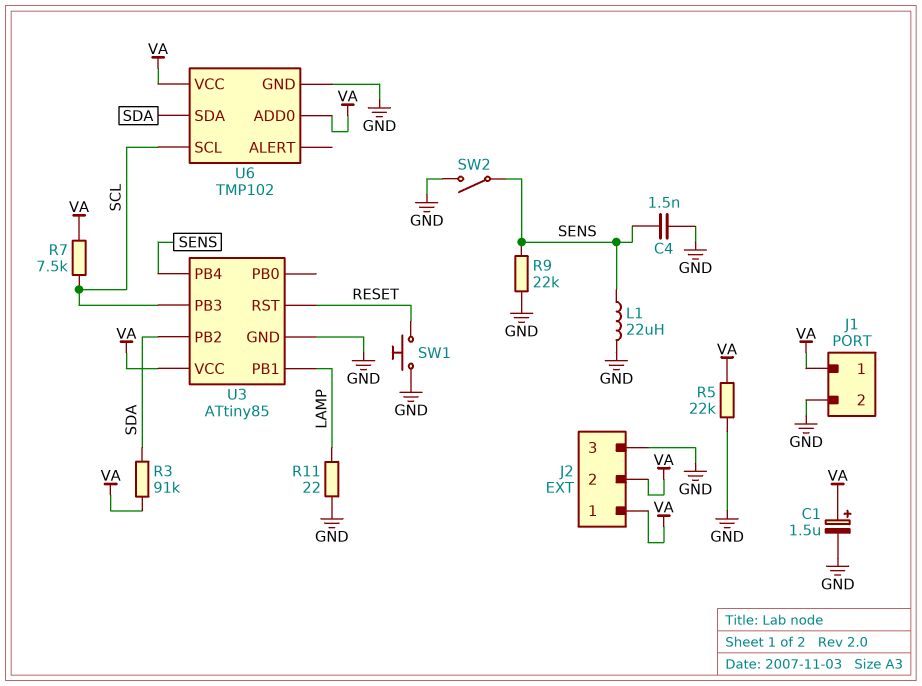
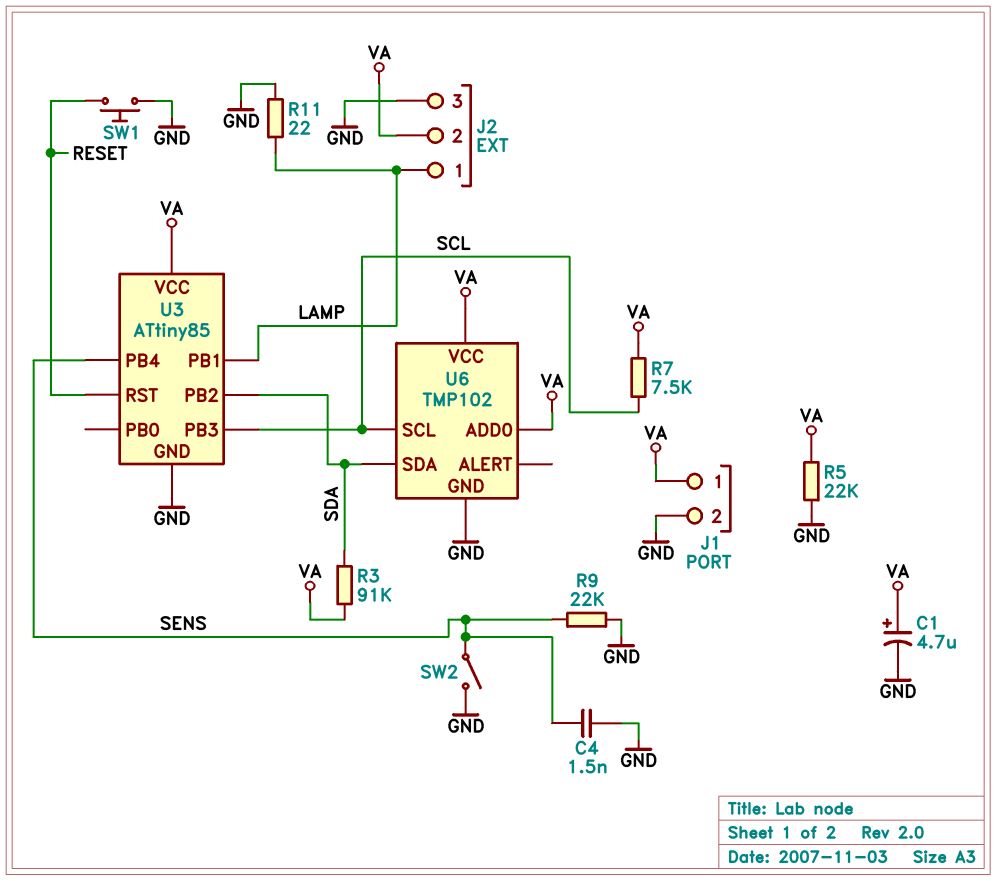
C1: 1.5uF (plus VA, minus GND) -> 4.7uF (plus VA, minus GND)
J2 pin 1: VA -> LAMP
L1: 22uH (GND, SENS) -> none

